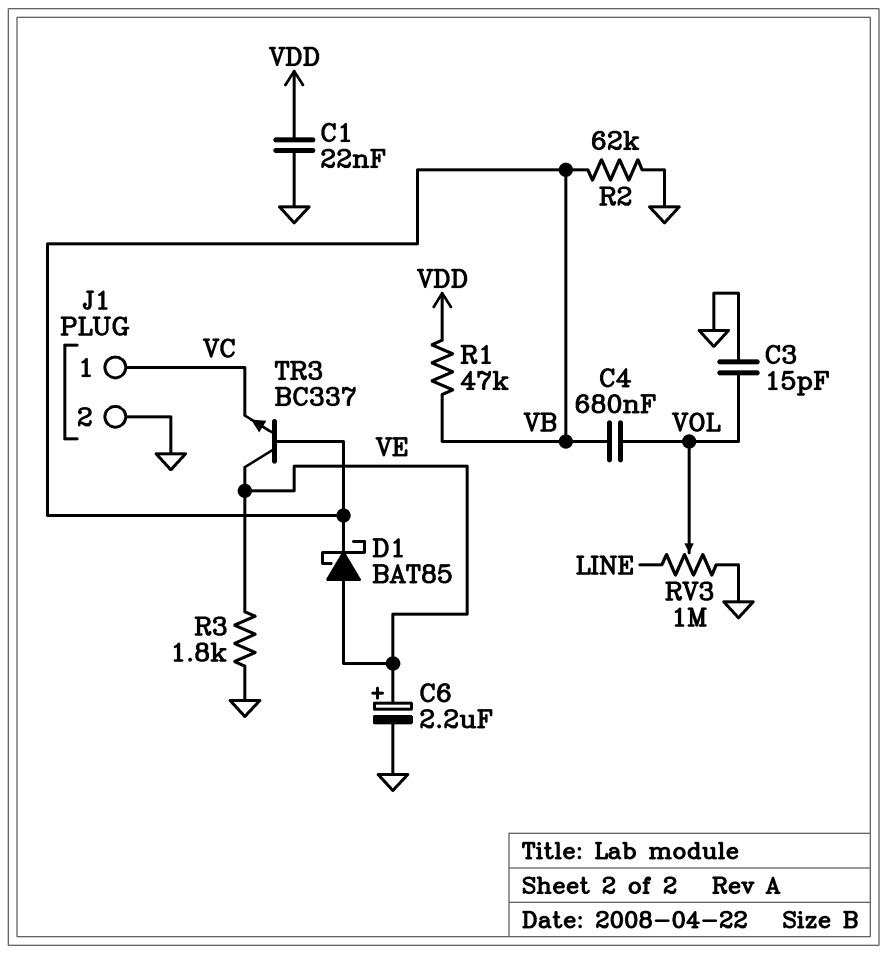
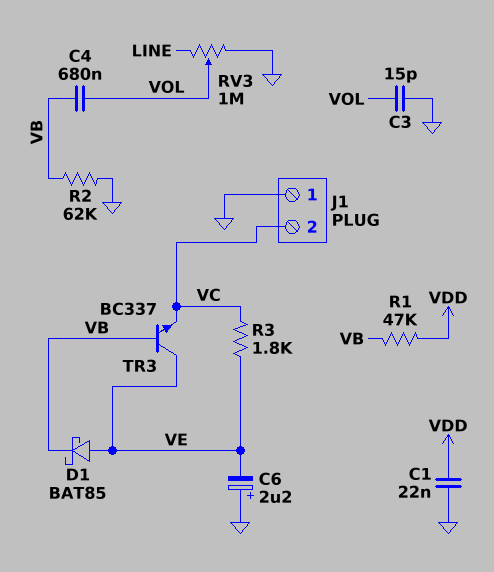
C6: 2.2uF (plus VE, minus GND) -> 2.2uF (plus GND, minus VE)
J1 pin 1: VC -> GND
J1 pin 2: GND -> VC
R3: 1.8k (GND, VE) -> 1.8k (VC, VE)

